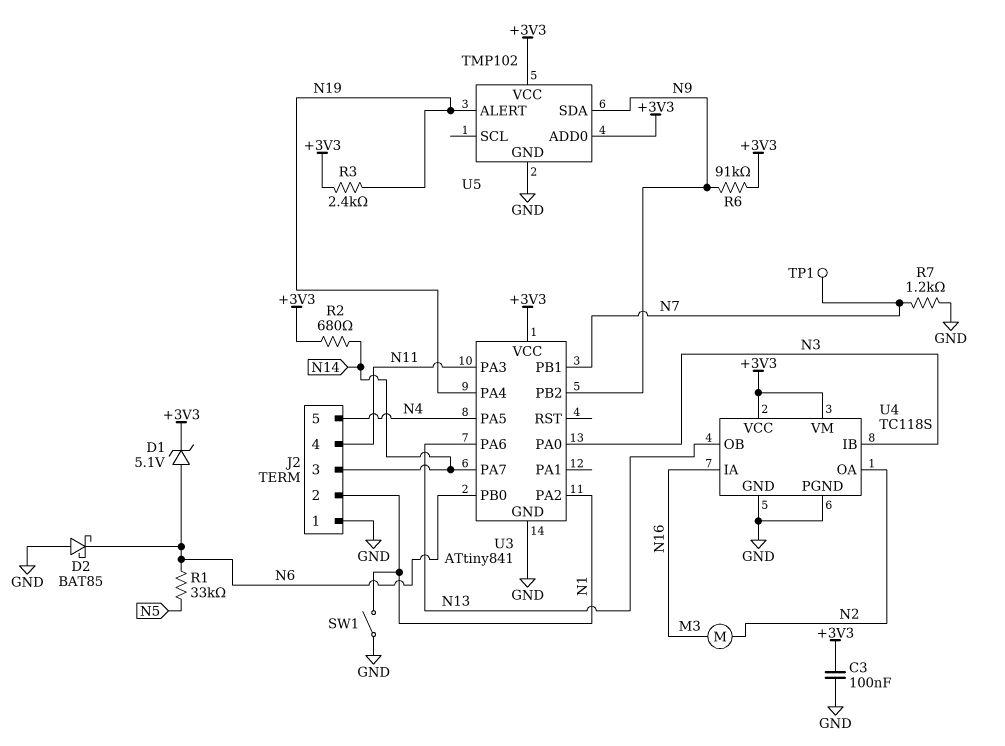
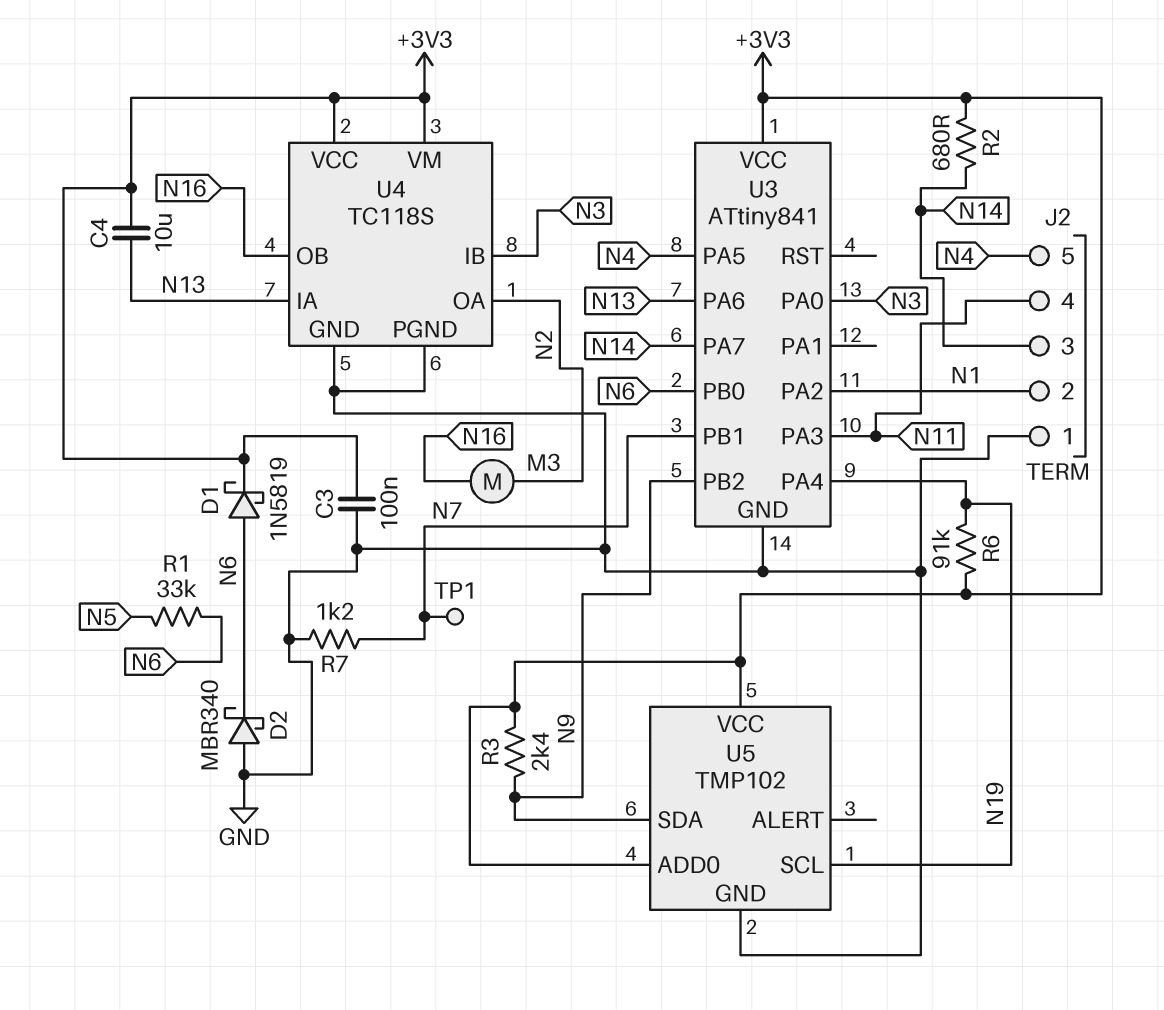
C4: none -> 10uF (+3V3, N13)
D1: zener 5.1V (A N6, K +3V3) -> schottky 1N5819 (A N6, K +3V3)
D2: schottky BAT85 (A GND, K N6) -> schottky MBR340 (A GND, K N6)
R3: 2.4k (+3V3, N19) -> 2.4k (+3V3, N9)
R6: 91k (+3V3, N9) -> 91k (+3V3, N19)
SW1: switch (GND, N1) -> none
U4 pin IA: N16 -> N13
U4 pin OB: N13 -> N16
U5 pin ALERT: N19 -> none
U5 pin SCL: none -> N19

